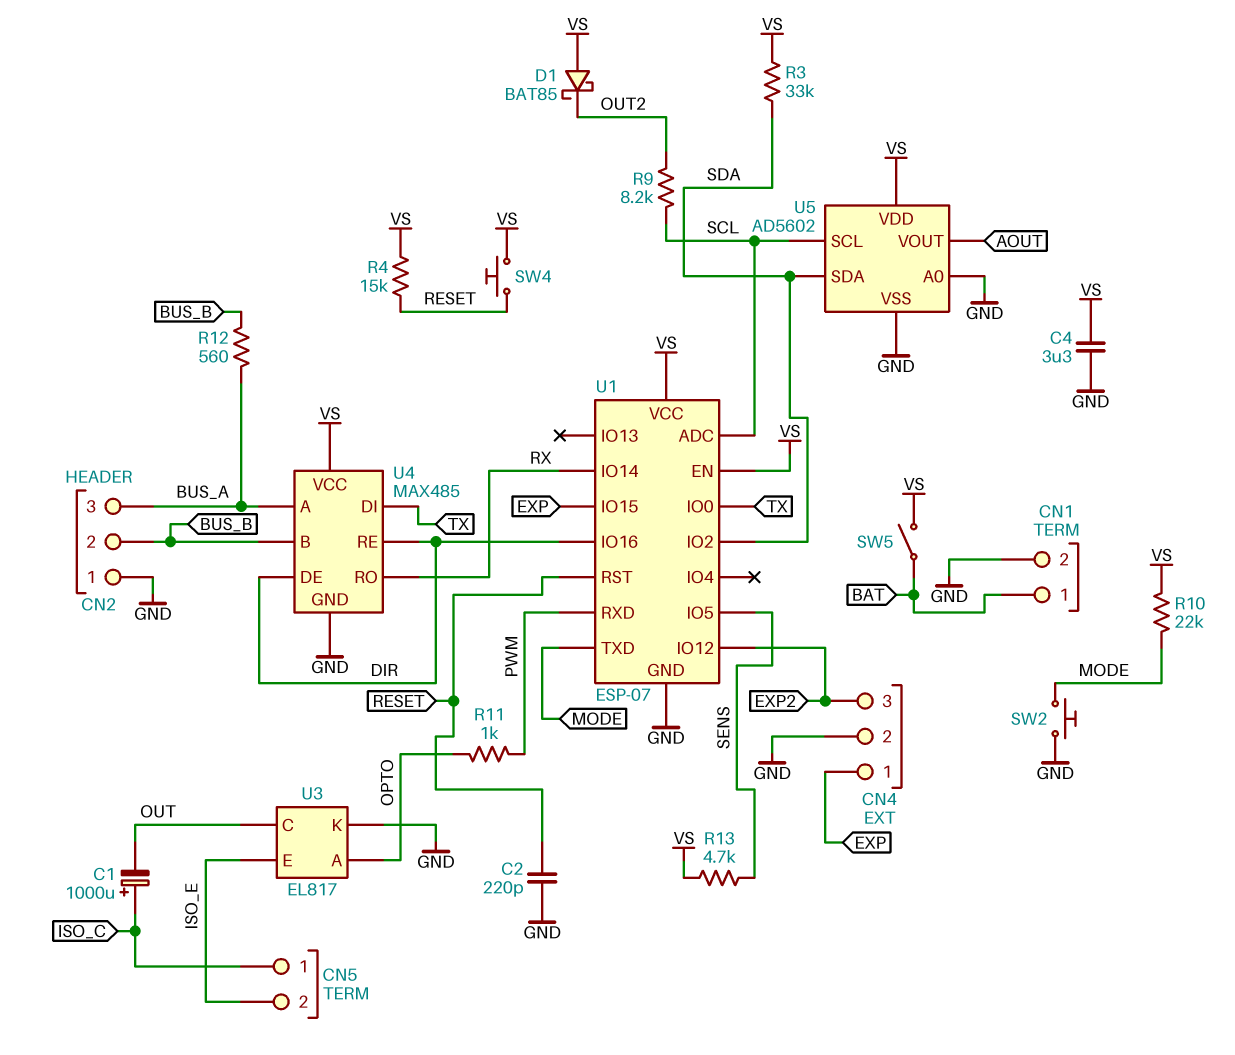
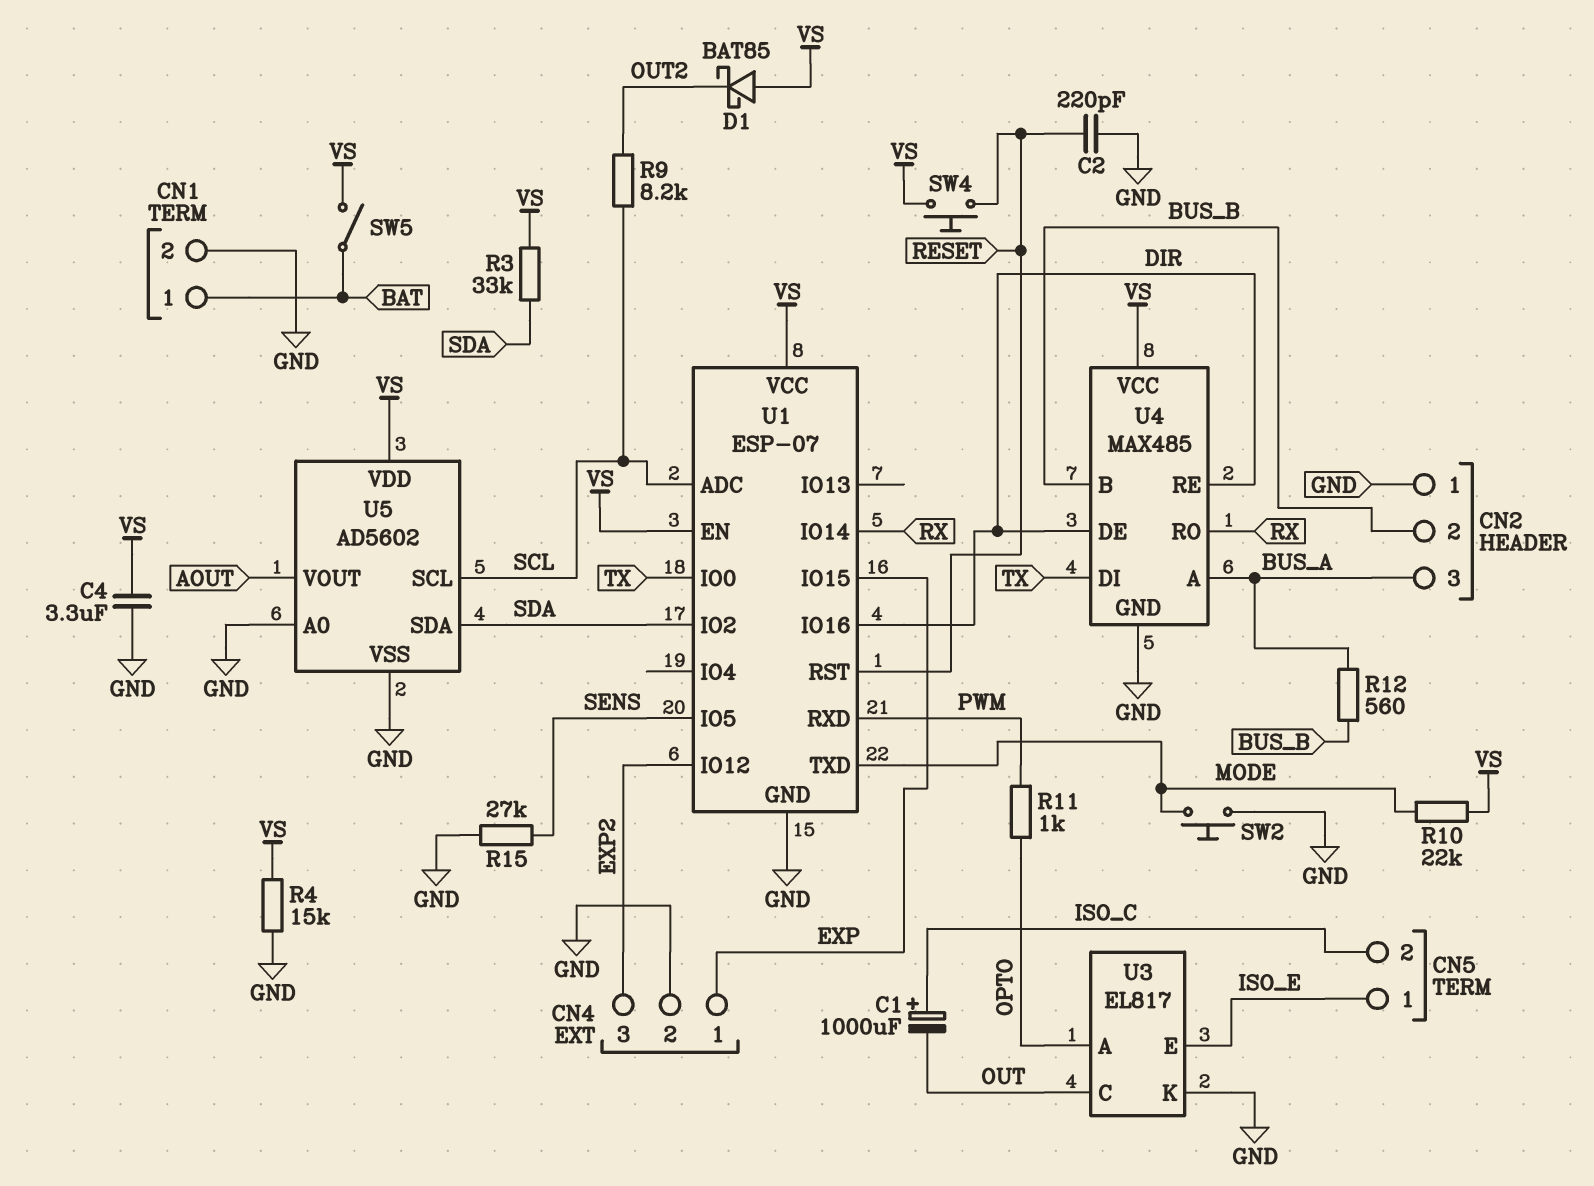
CN5 pin 1: ISO_C -> ISO_E
CN5 pin 2: ISO_E -> ISO_C
R4: 15k (RESET, VS) -> 15k (GND, VS)
R13: 4.7k (SENS, VS) -> none
R15: none -> 27k (GND, SENS)

